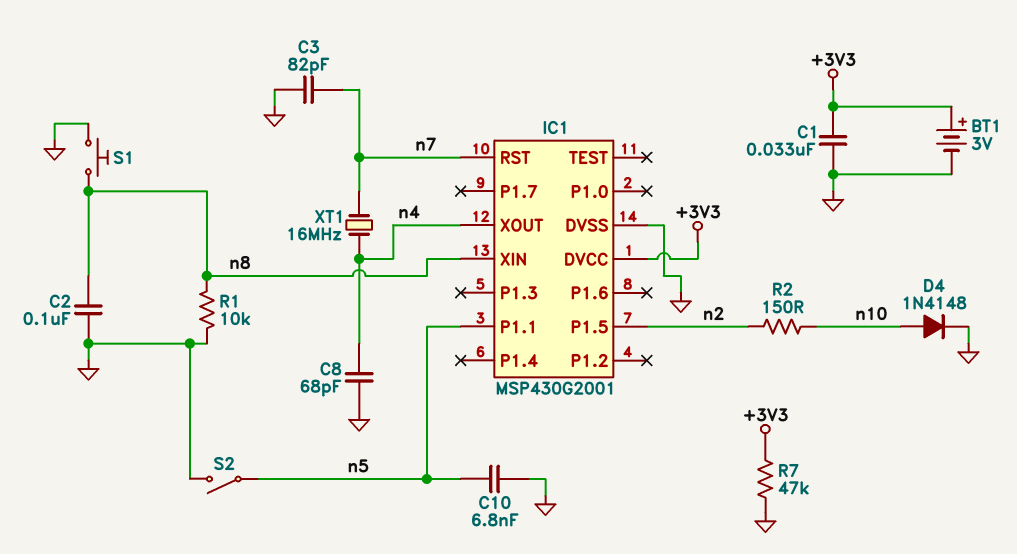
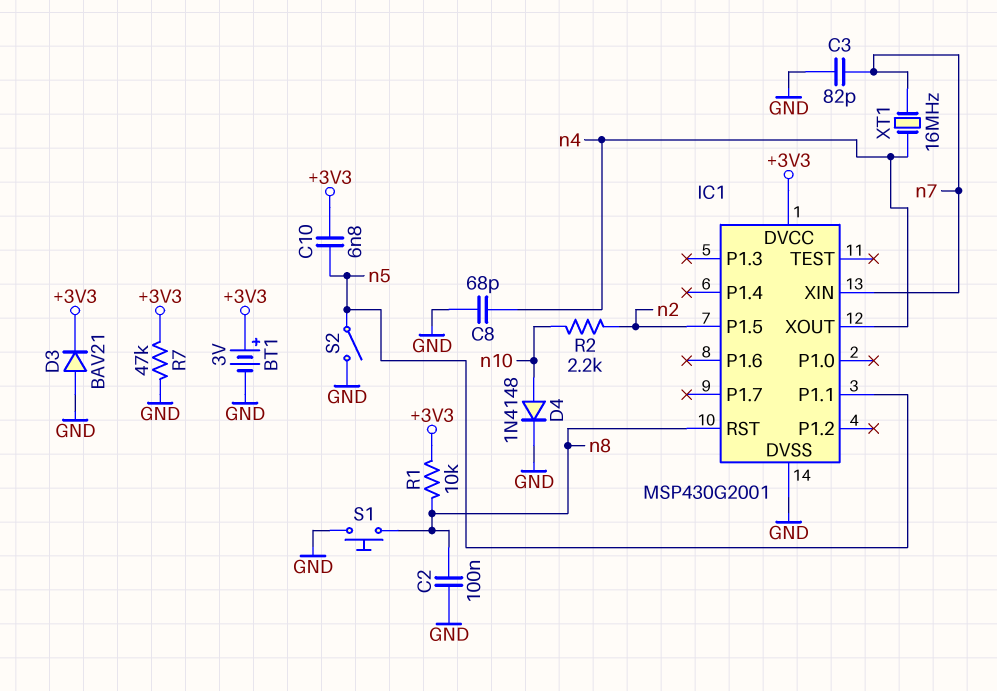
C1: 33nF (+3V3, GND) -> none
C10: 6.8nF (GND, n5) -> 6.8nF (+3V3, n5)
D3: none -> diode BAV21 (A GND, K +3V3)
IC1 pin RST: n7 -> n8
IC1 pin XIN: n8 -> n7
R1: 10k (GND, n8) -> 10k (+3V3, n8)
R2: 150 (n2, n10) -> 2.2k (n2, n10)

